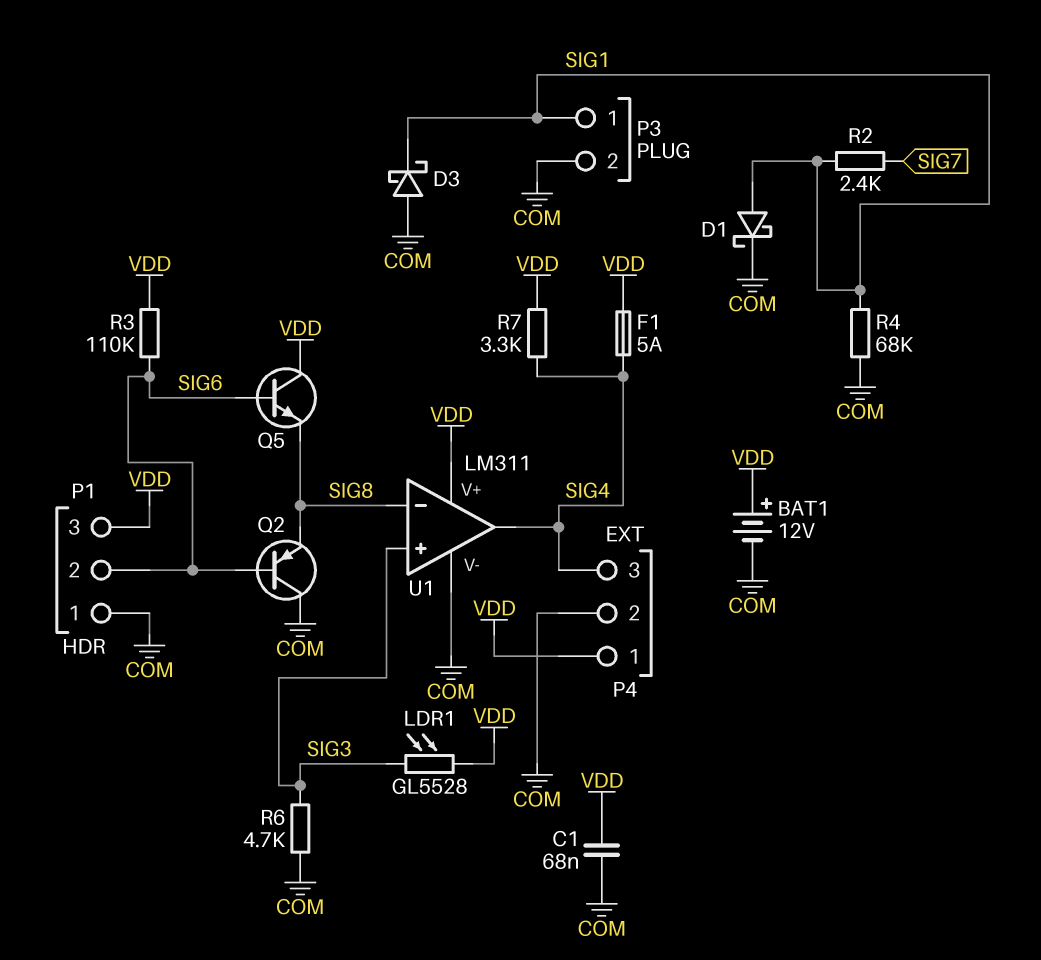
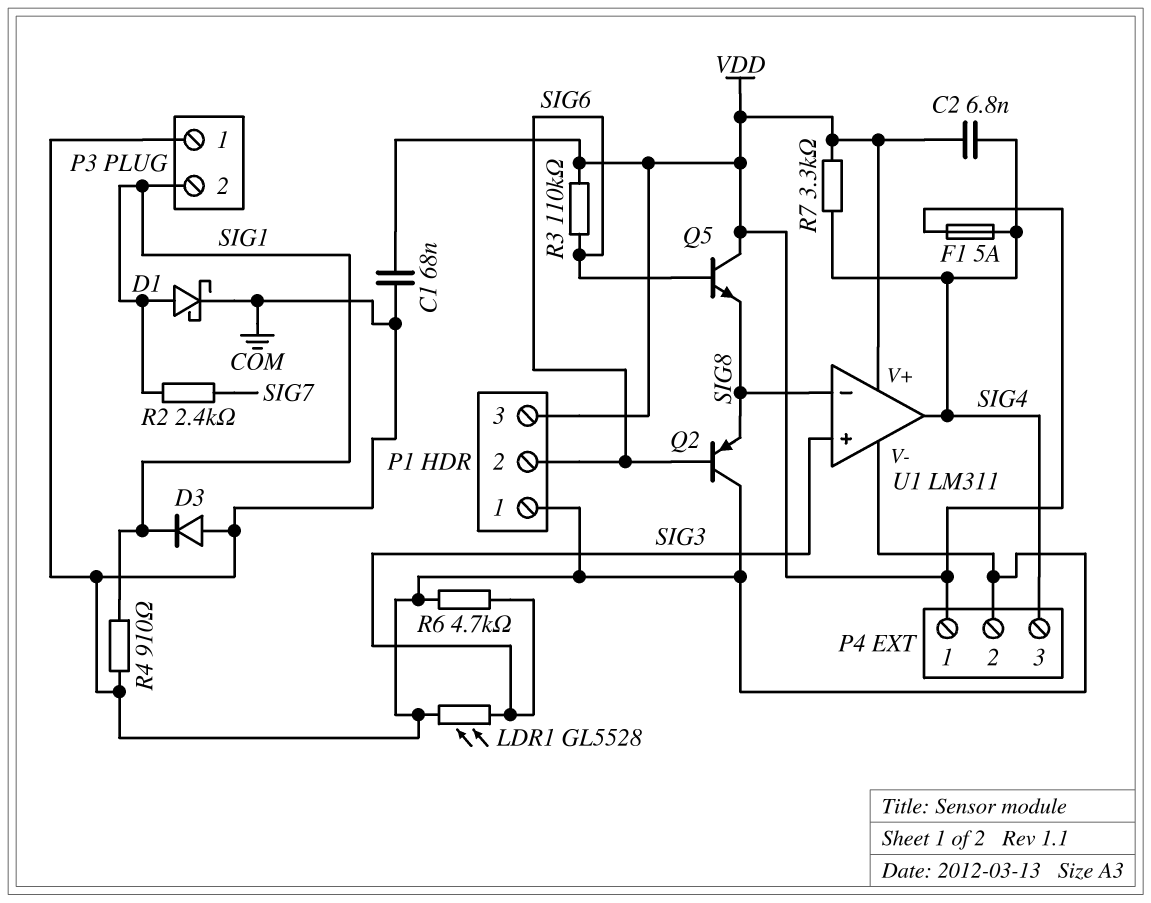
BAT1: 12V (plus VDD, minus COM) -> none
C2: none -> 6.8nF (SIG4, VDD)
D3: schottky (A COM, K SIG1) -> diode (A COM, K SIG1)
LDR1: GL5528 (SIG3, VDD) -> GL5528 (COM, SIG3)
P3 pin 1: SIG1 -> COM
P3 pin 2: COM -> SIG1
R4: 68k (COM, SIG1) -> 910 (COM, SIG1)

